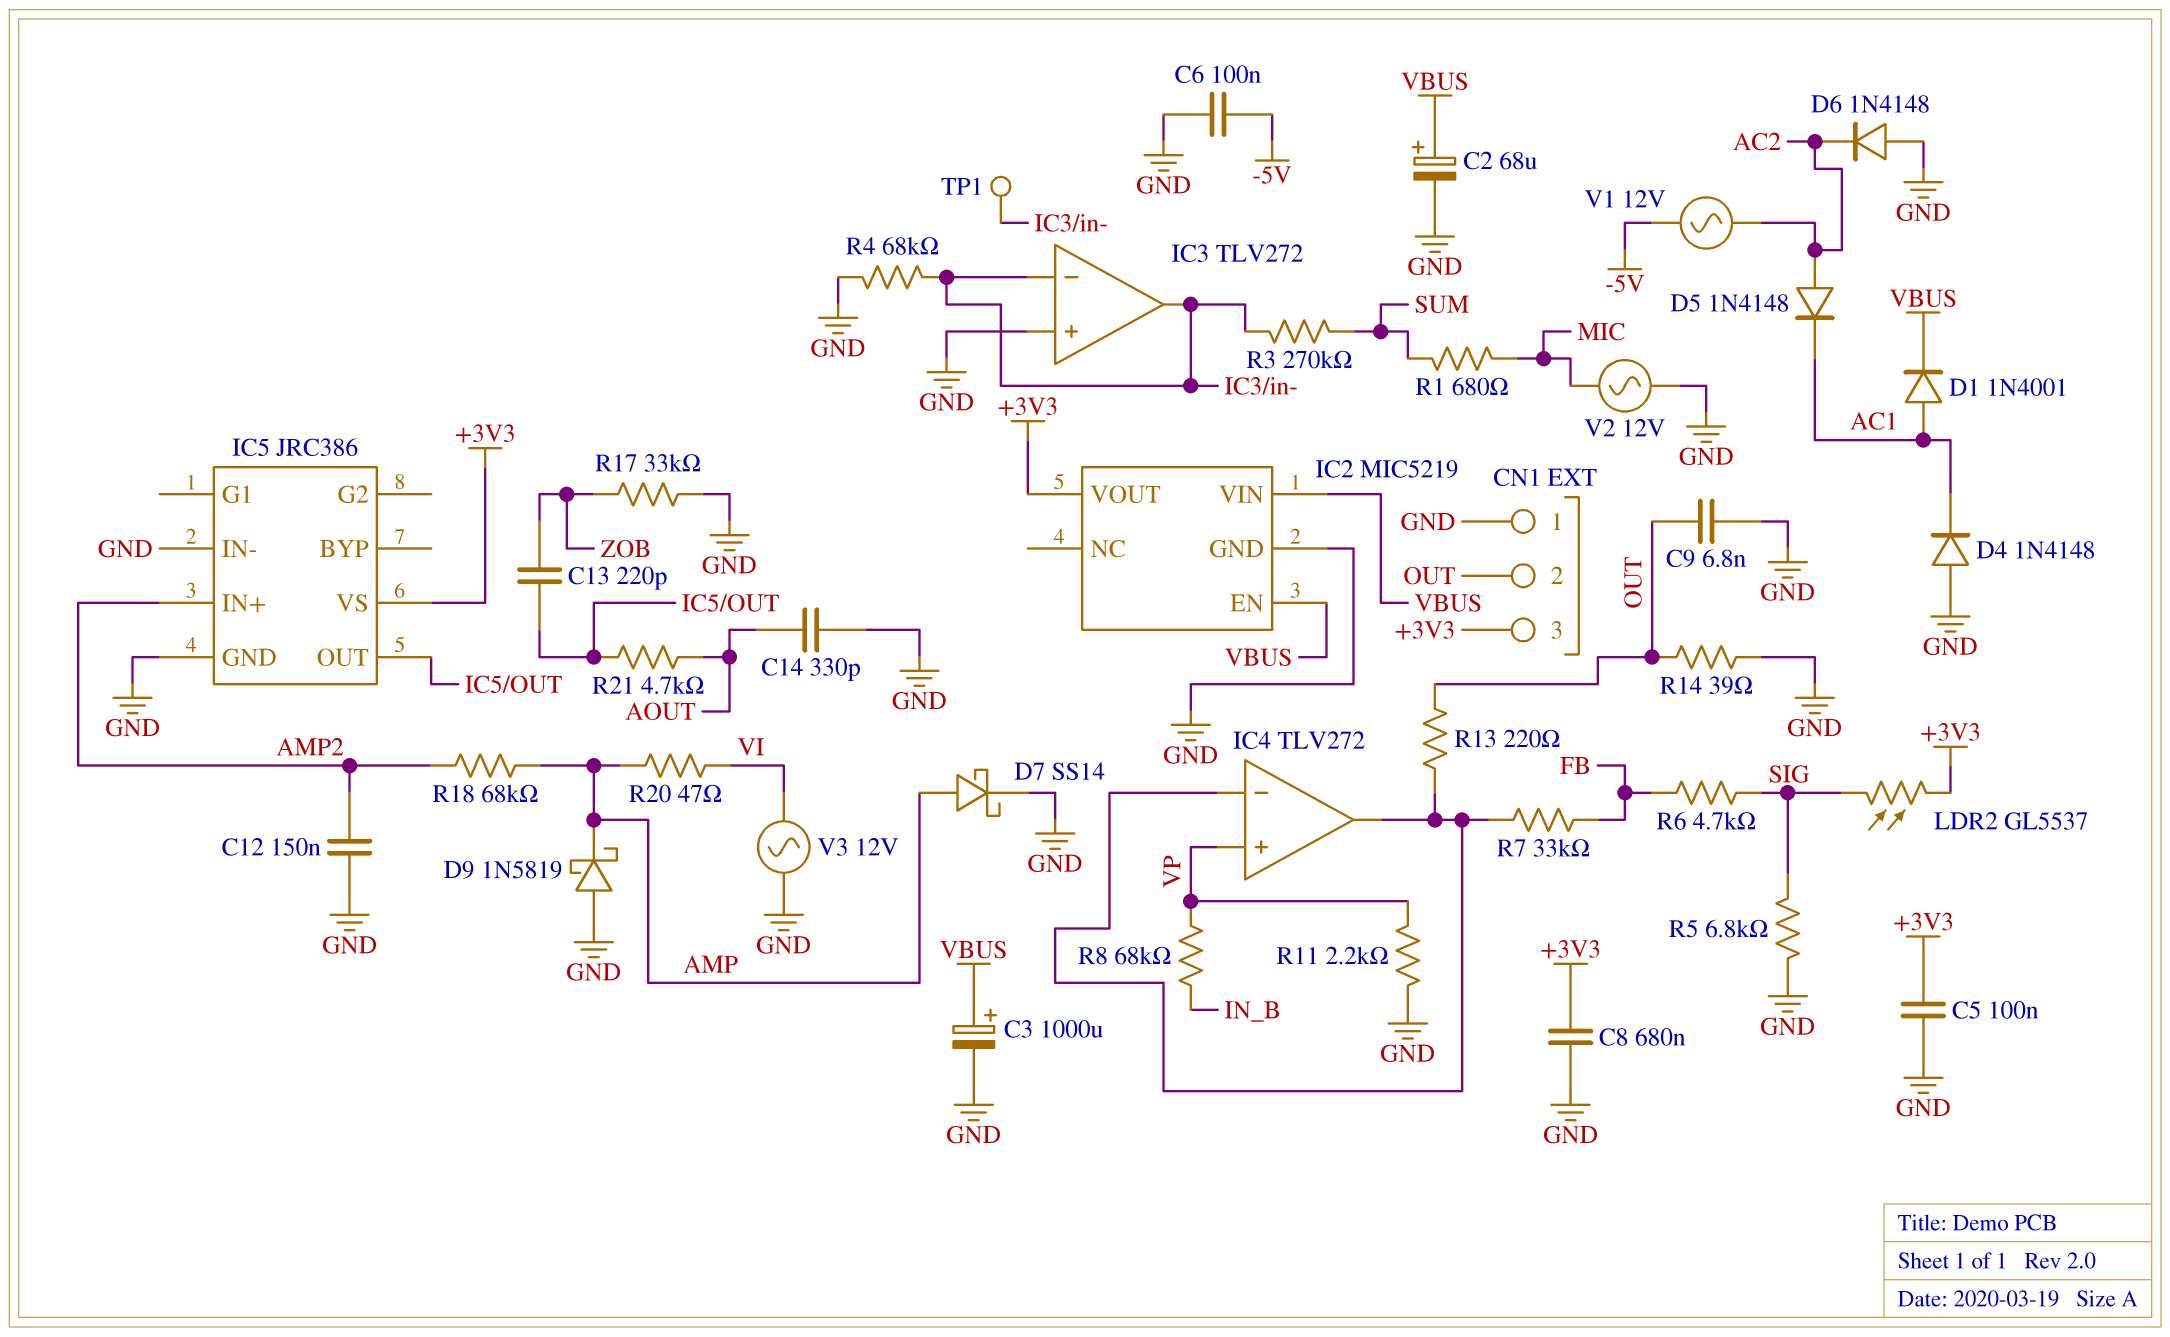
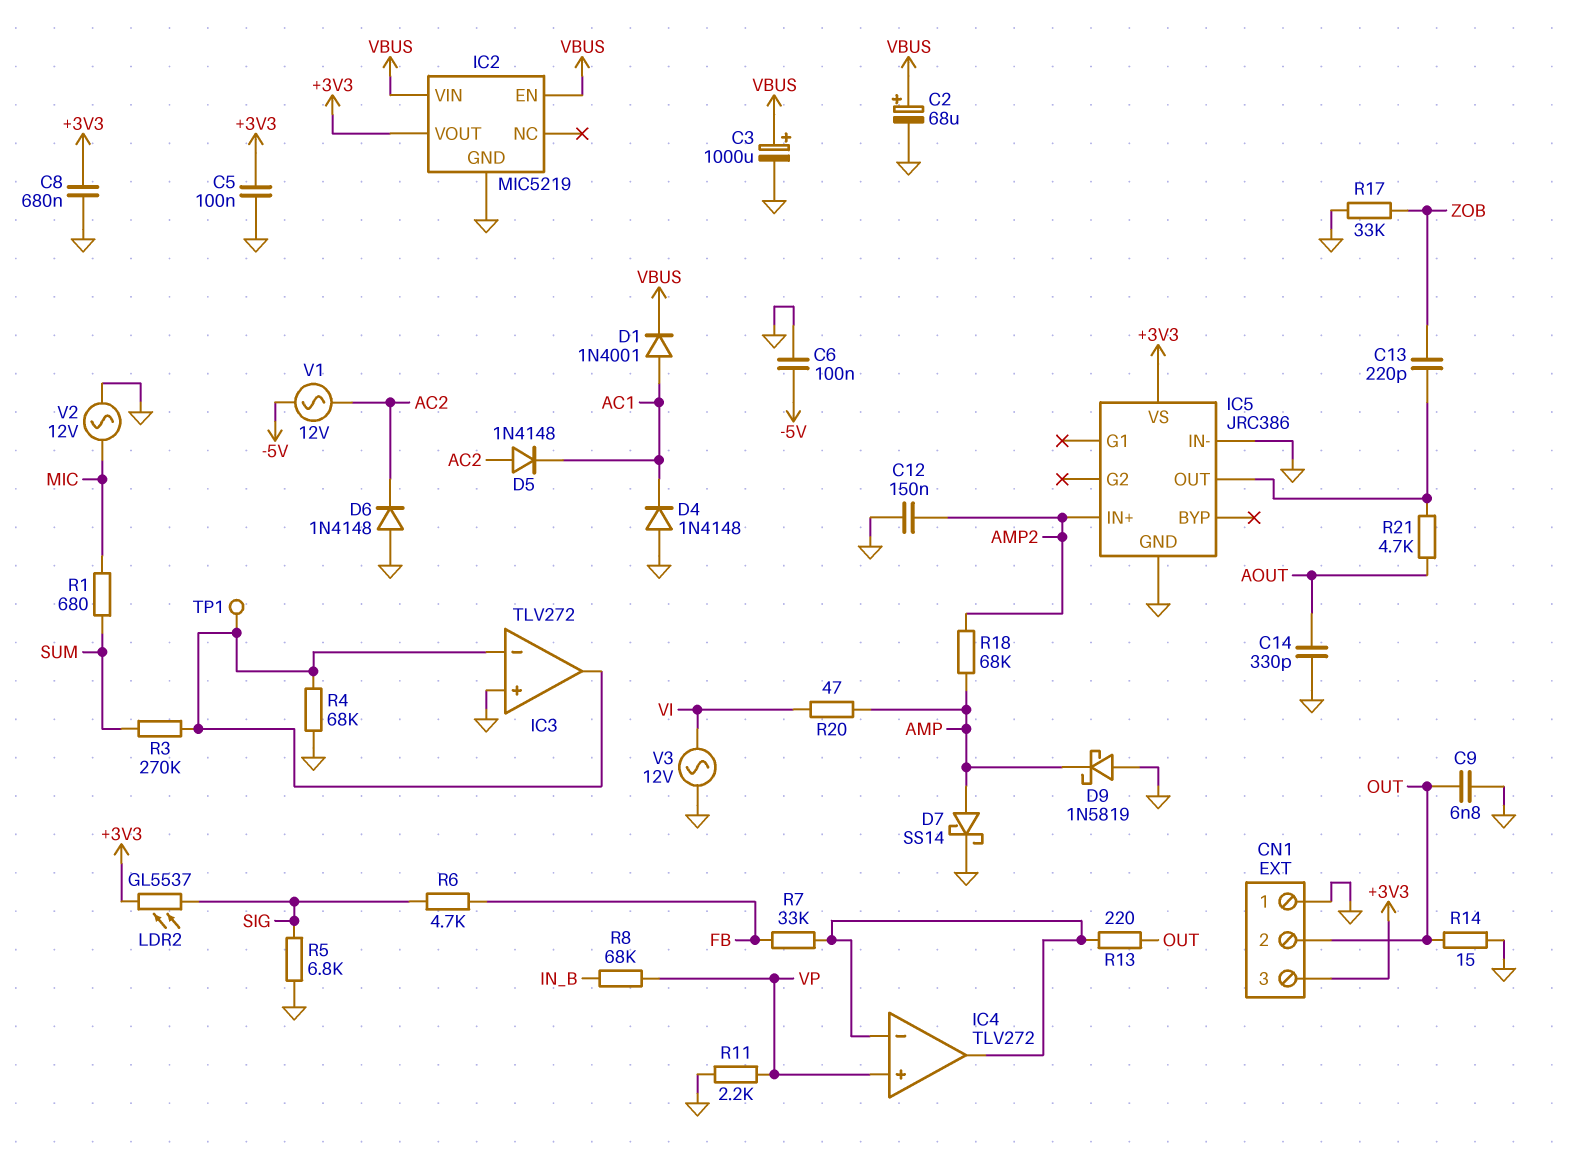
R14: 39 (GND, OUT) -> 15 (GND, OUT)

